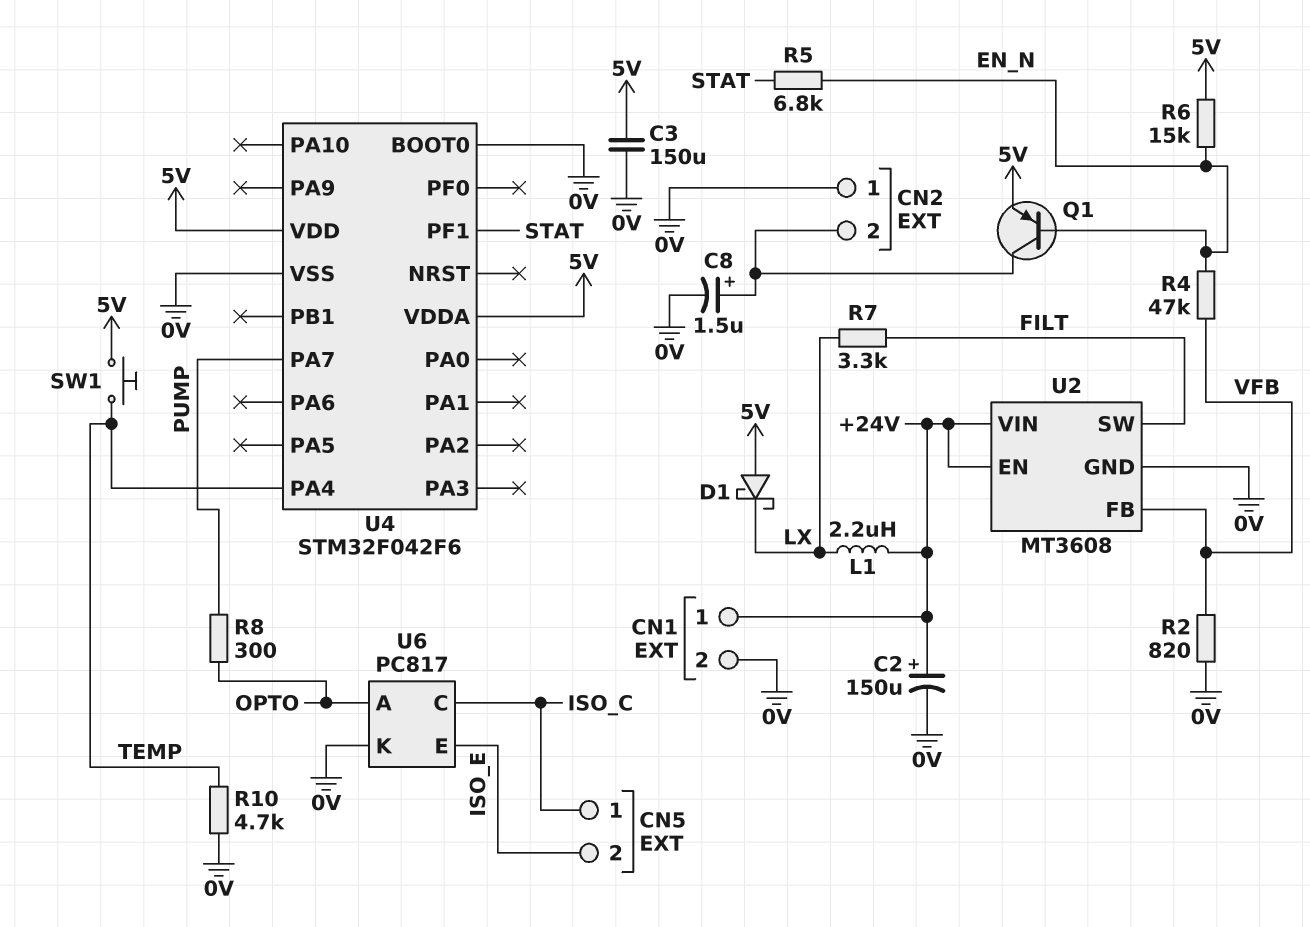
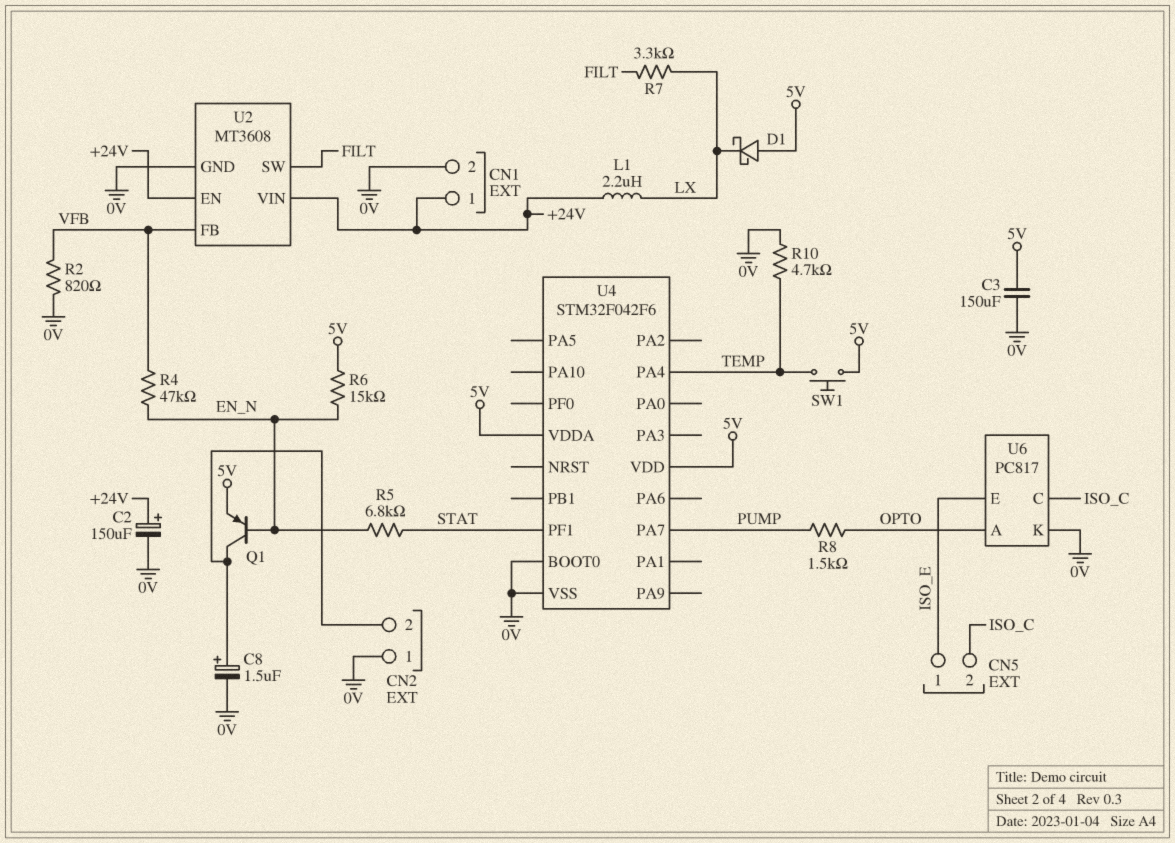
CN5 pin 1: ISO_C -> ISO_E
CN5 pin 2: ISO_E -> ISO_C
R8: 300 (OPTO, PUMP) -> 1.5k (OPTO, PUMP)

